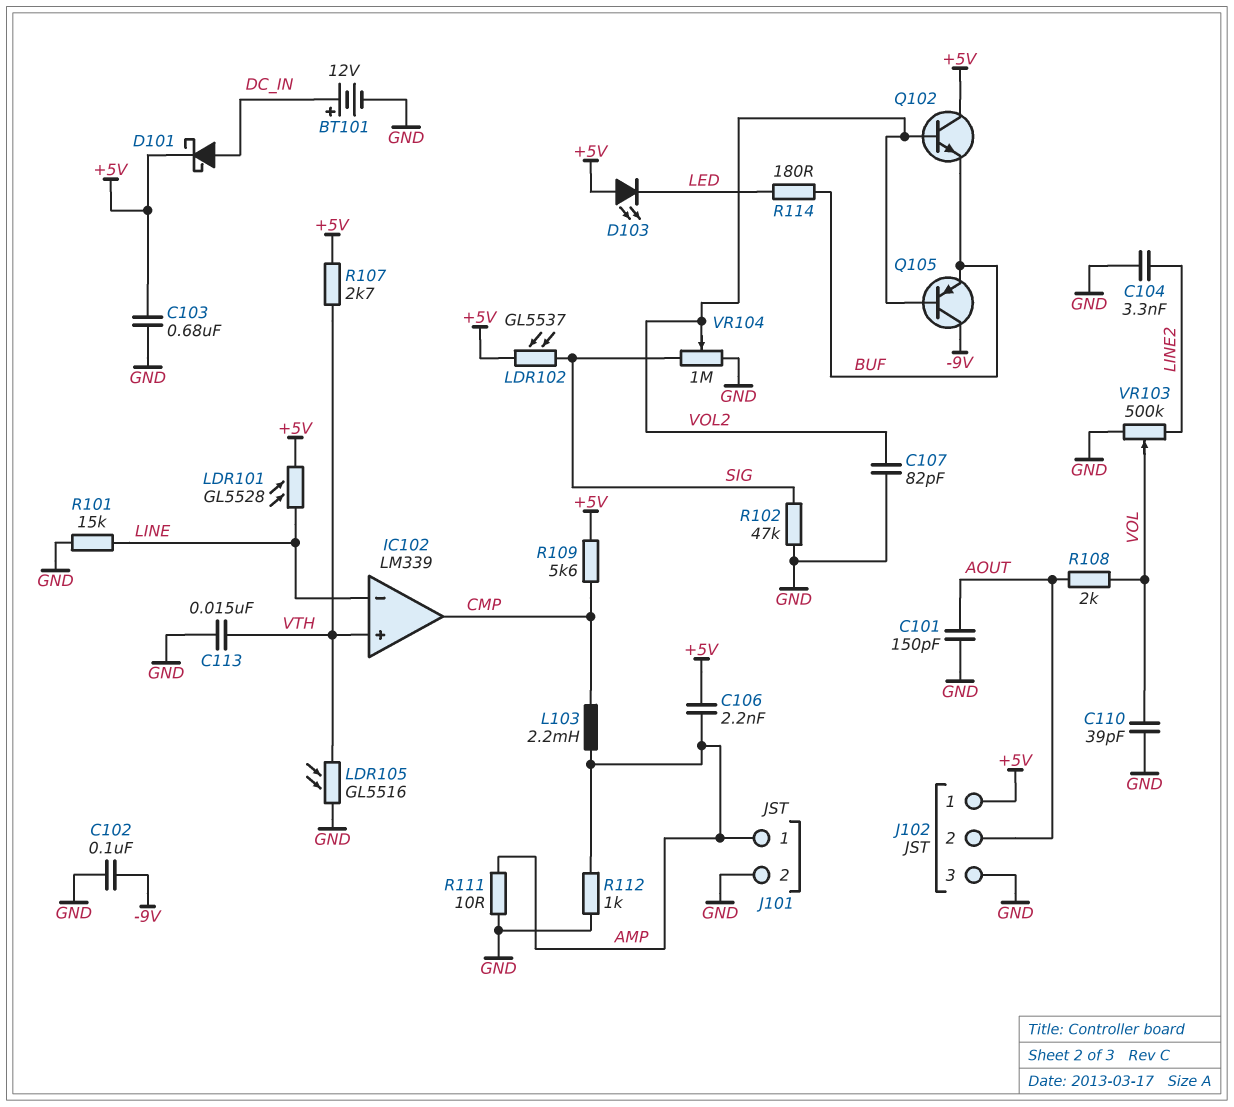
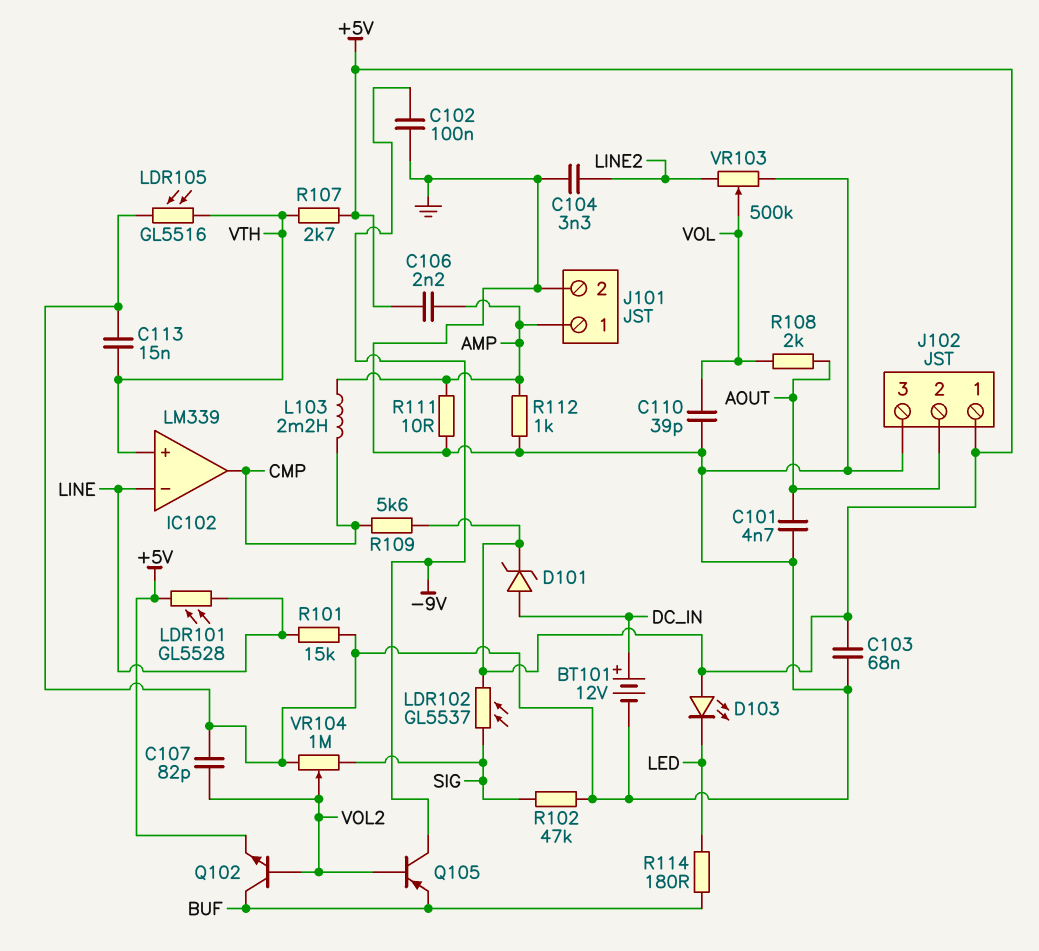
C101: 150pF (AOUT, GND) -> 4.7nF (AOUT, GND)
C103: 680nF (+5V, GND) -> 68nF (+5V, GND)
D101: schottky (A DC_IN, K +5V) -> zener (A DC_IN, K +5V)
Q102: NPN (B VOL2, C +5V, E BUF) -> NPN (B VOL2, C BUF, E +5V)

